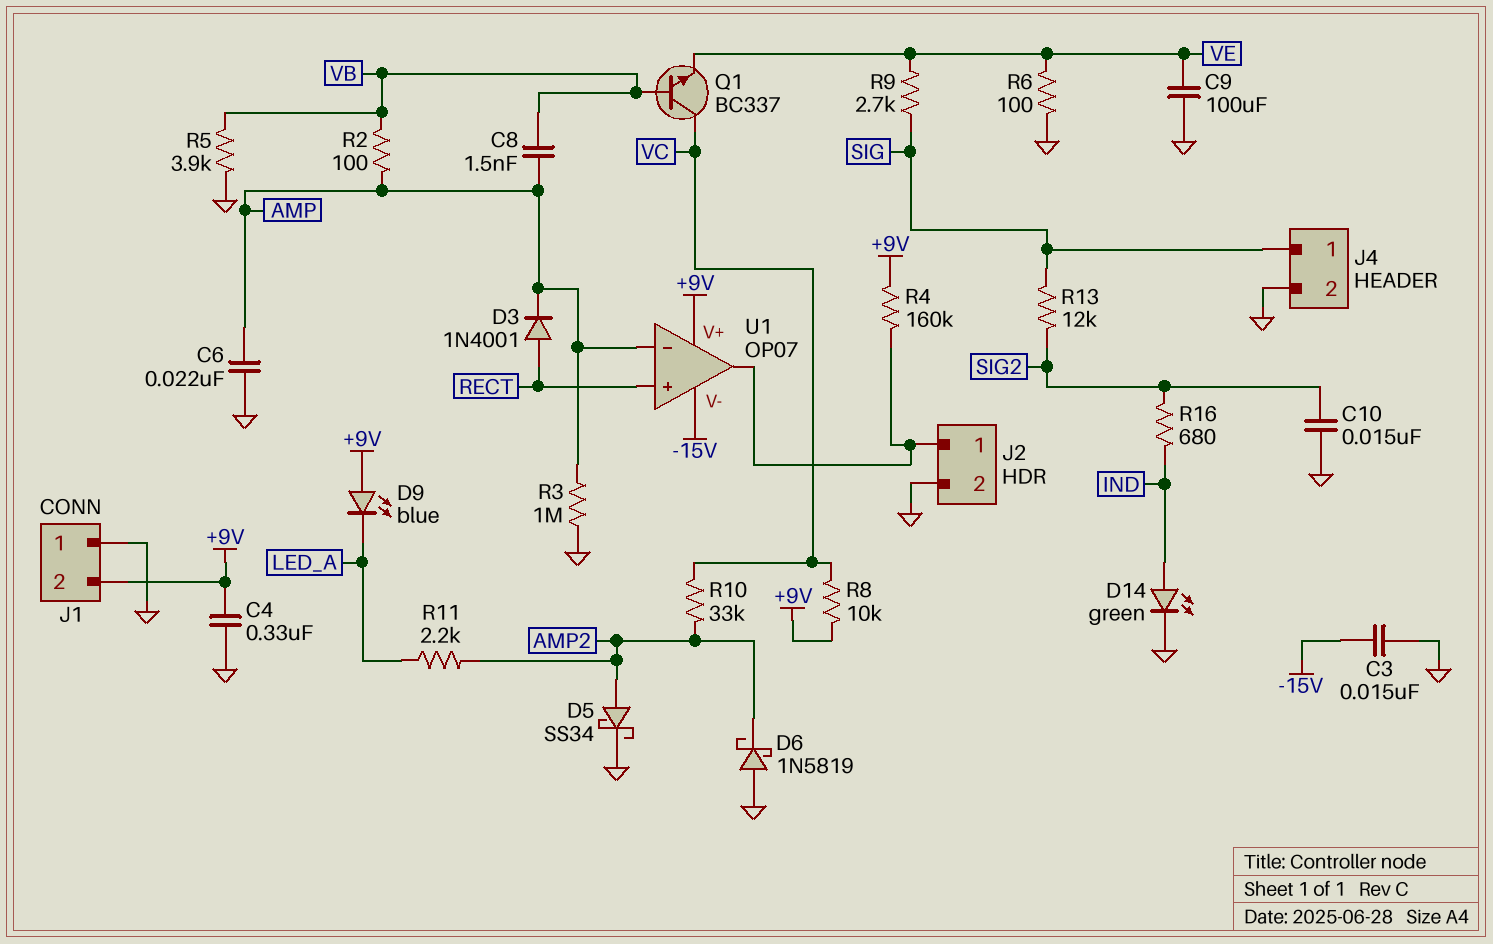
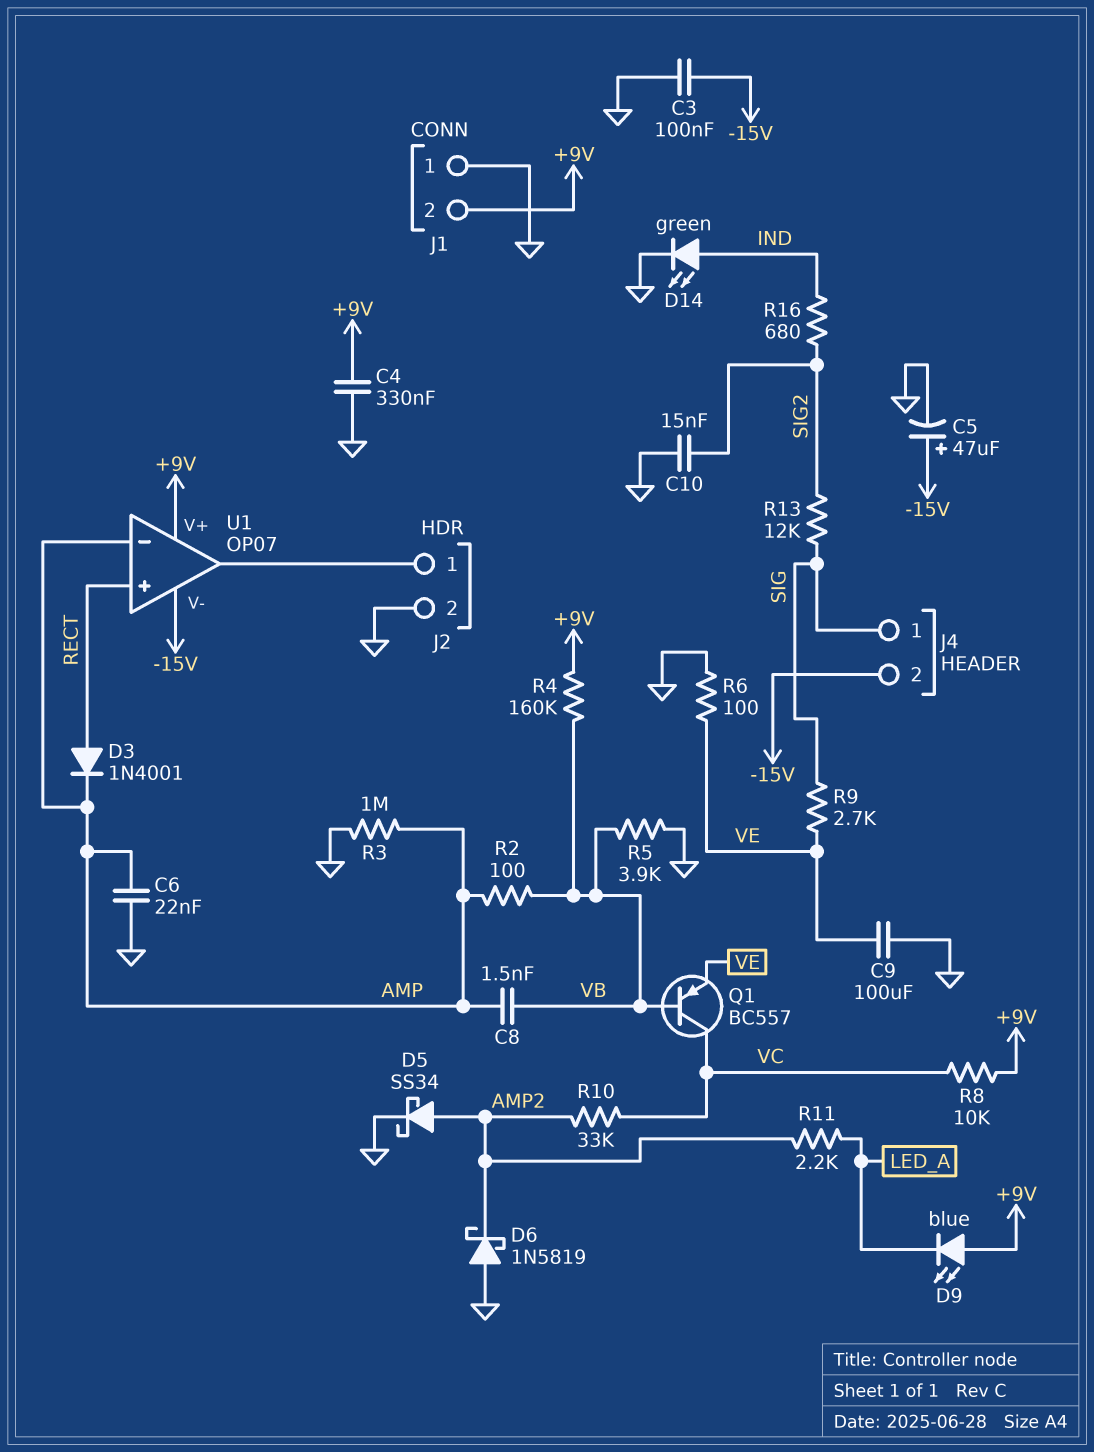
C3: 15nF (-15V, GND) -> 100nF (-15V, GND)
C5: none -> 47uF (plus -15V, minus GND)
J4 pin 2: GND -> -15V
Q1: NPN BC337 (B VB, C VC, E VE) -> PNP BC557 (B VB, C VC, E VE)
R4: 160k (+9V, J2/1) -> 160k (+9V, VB)

